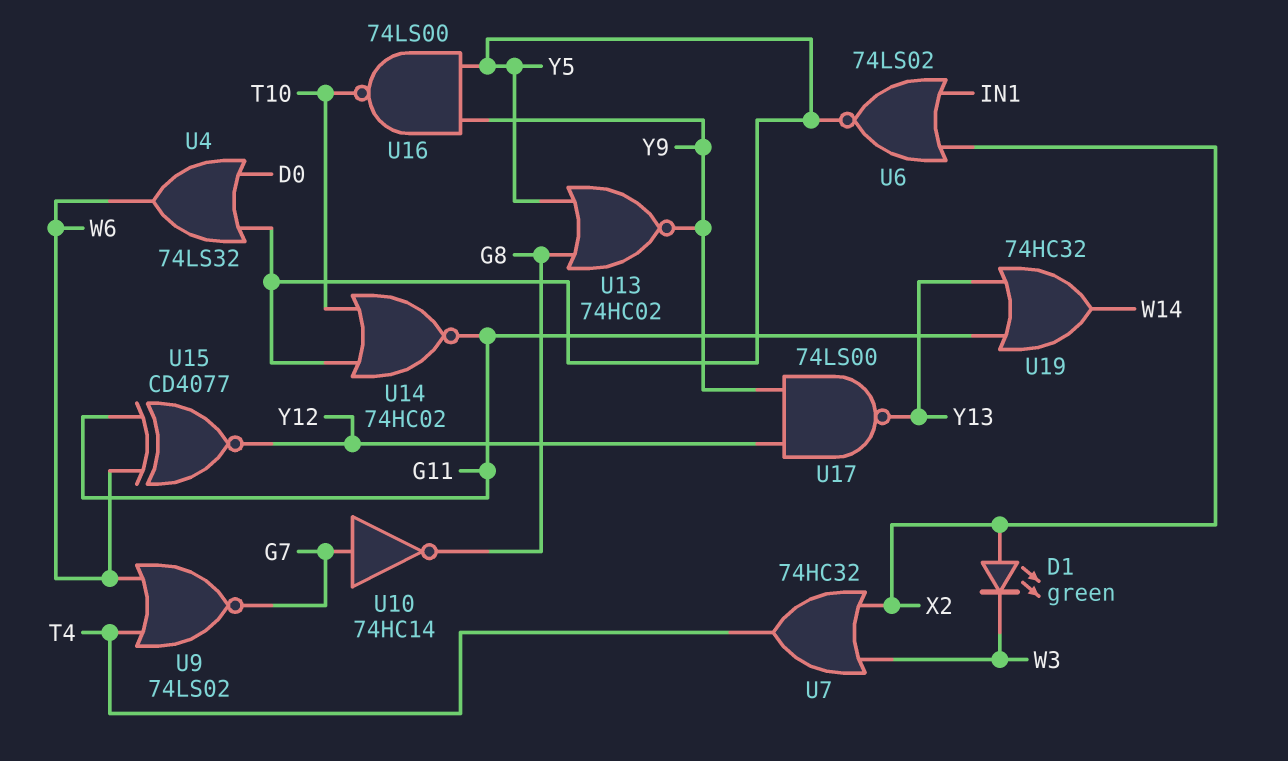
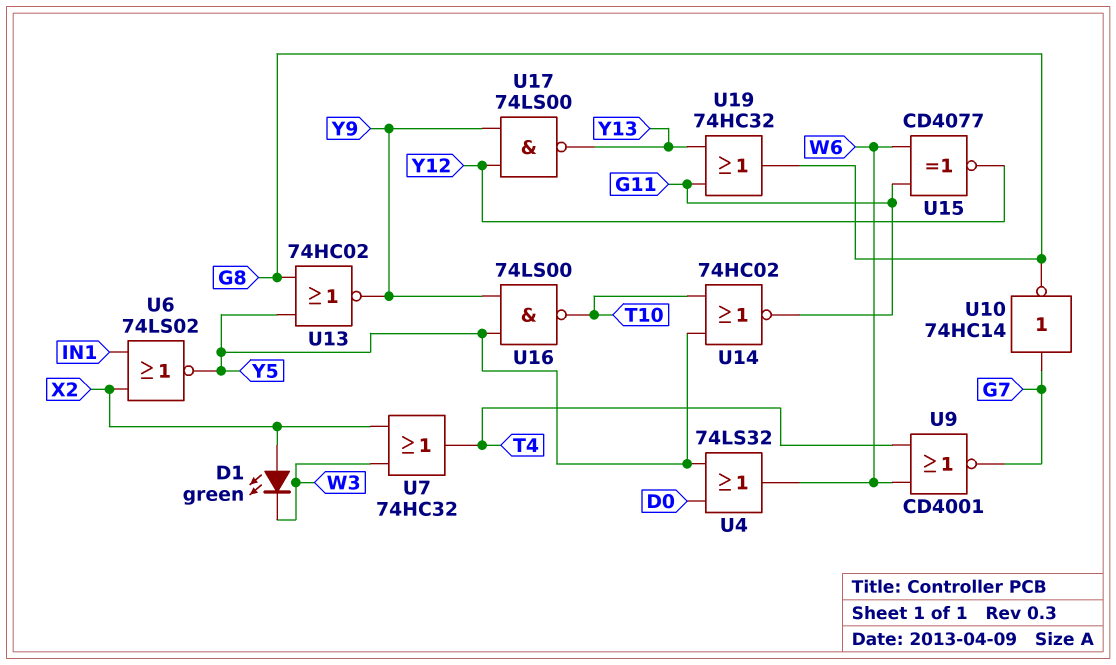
U9: NOR 74LS02 (in T4, in W6, out G7) -> NOR CD4001 (in T4, in W6, out G7)
U19: OR 74HC32 (in G11, in Y13, out W14) -> OR 74HC32 (in G11, in Y13, out G8)

